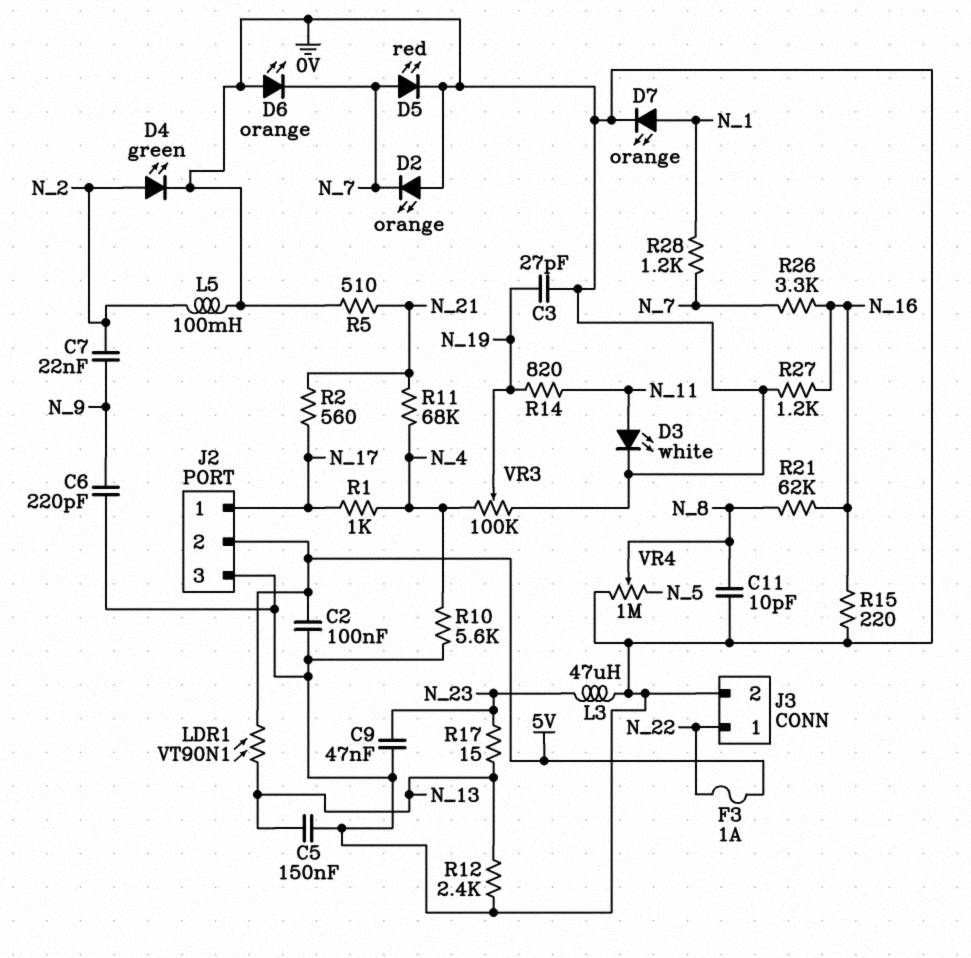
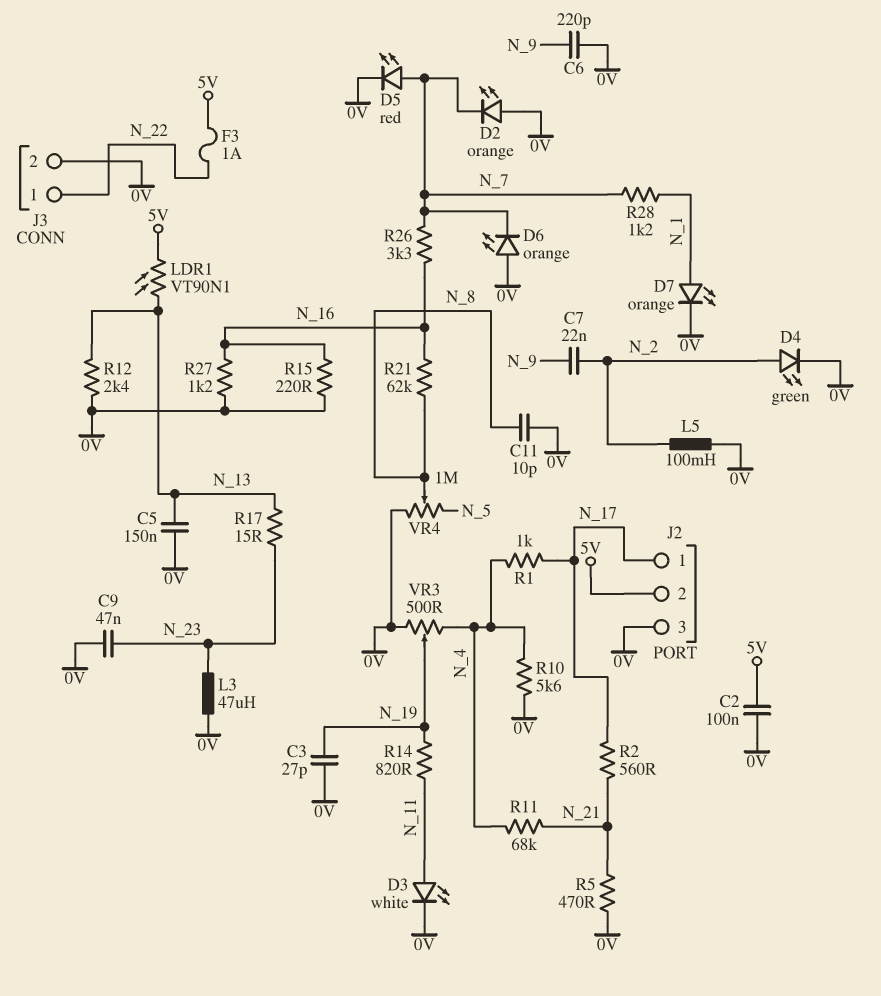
R5: 510 (0V, N_21) -> 470 (0V, N_21)
VR3: 100k (0V, N_4, wiper N_19) -> 500 (0V, N_4, wiper N_19)

